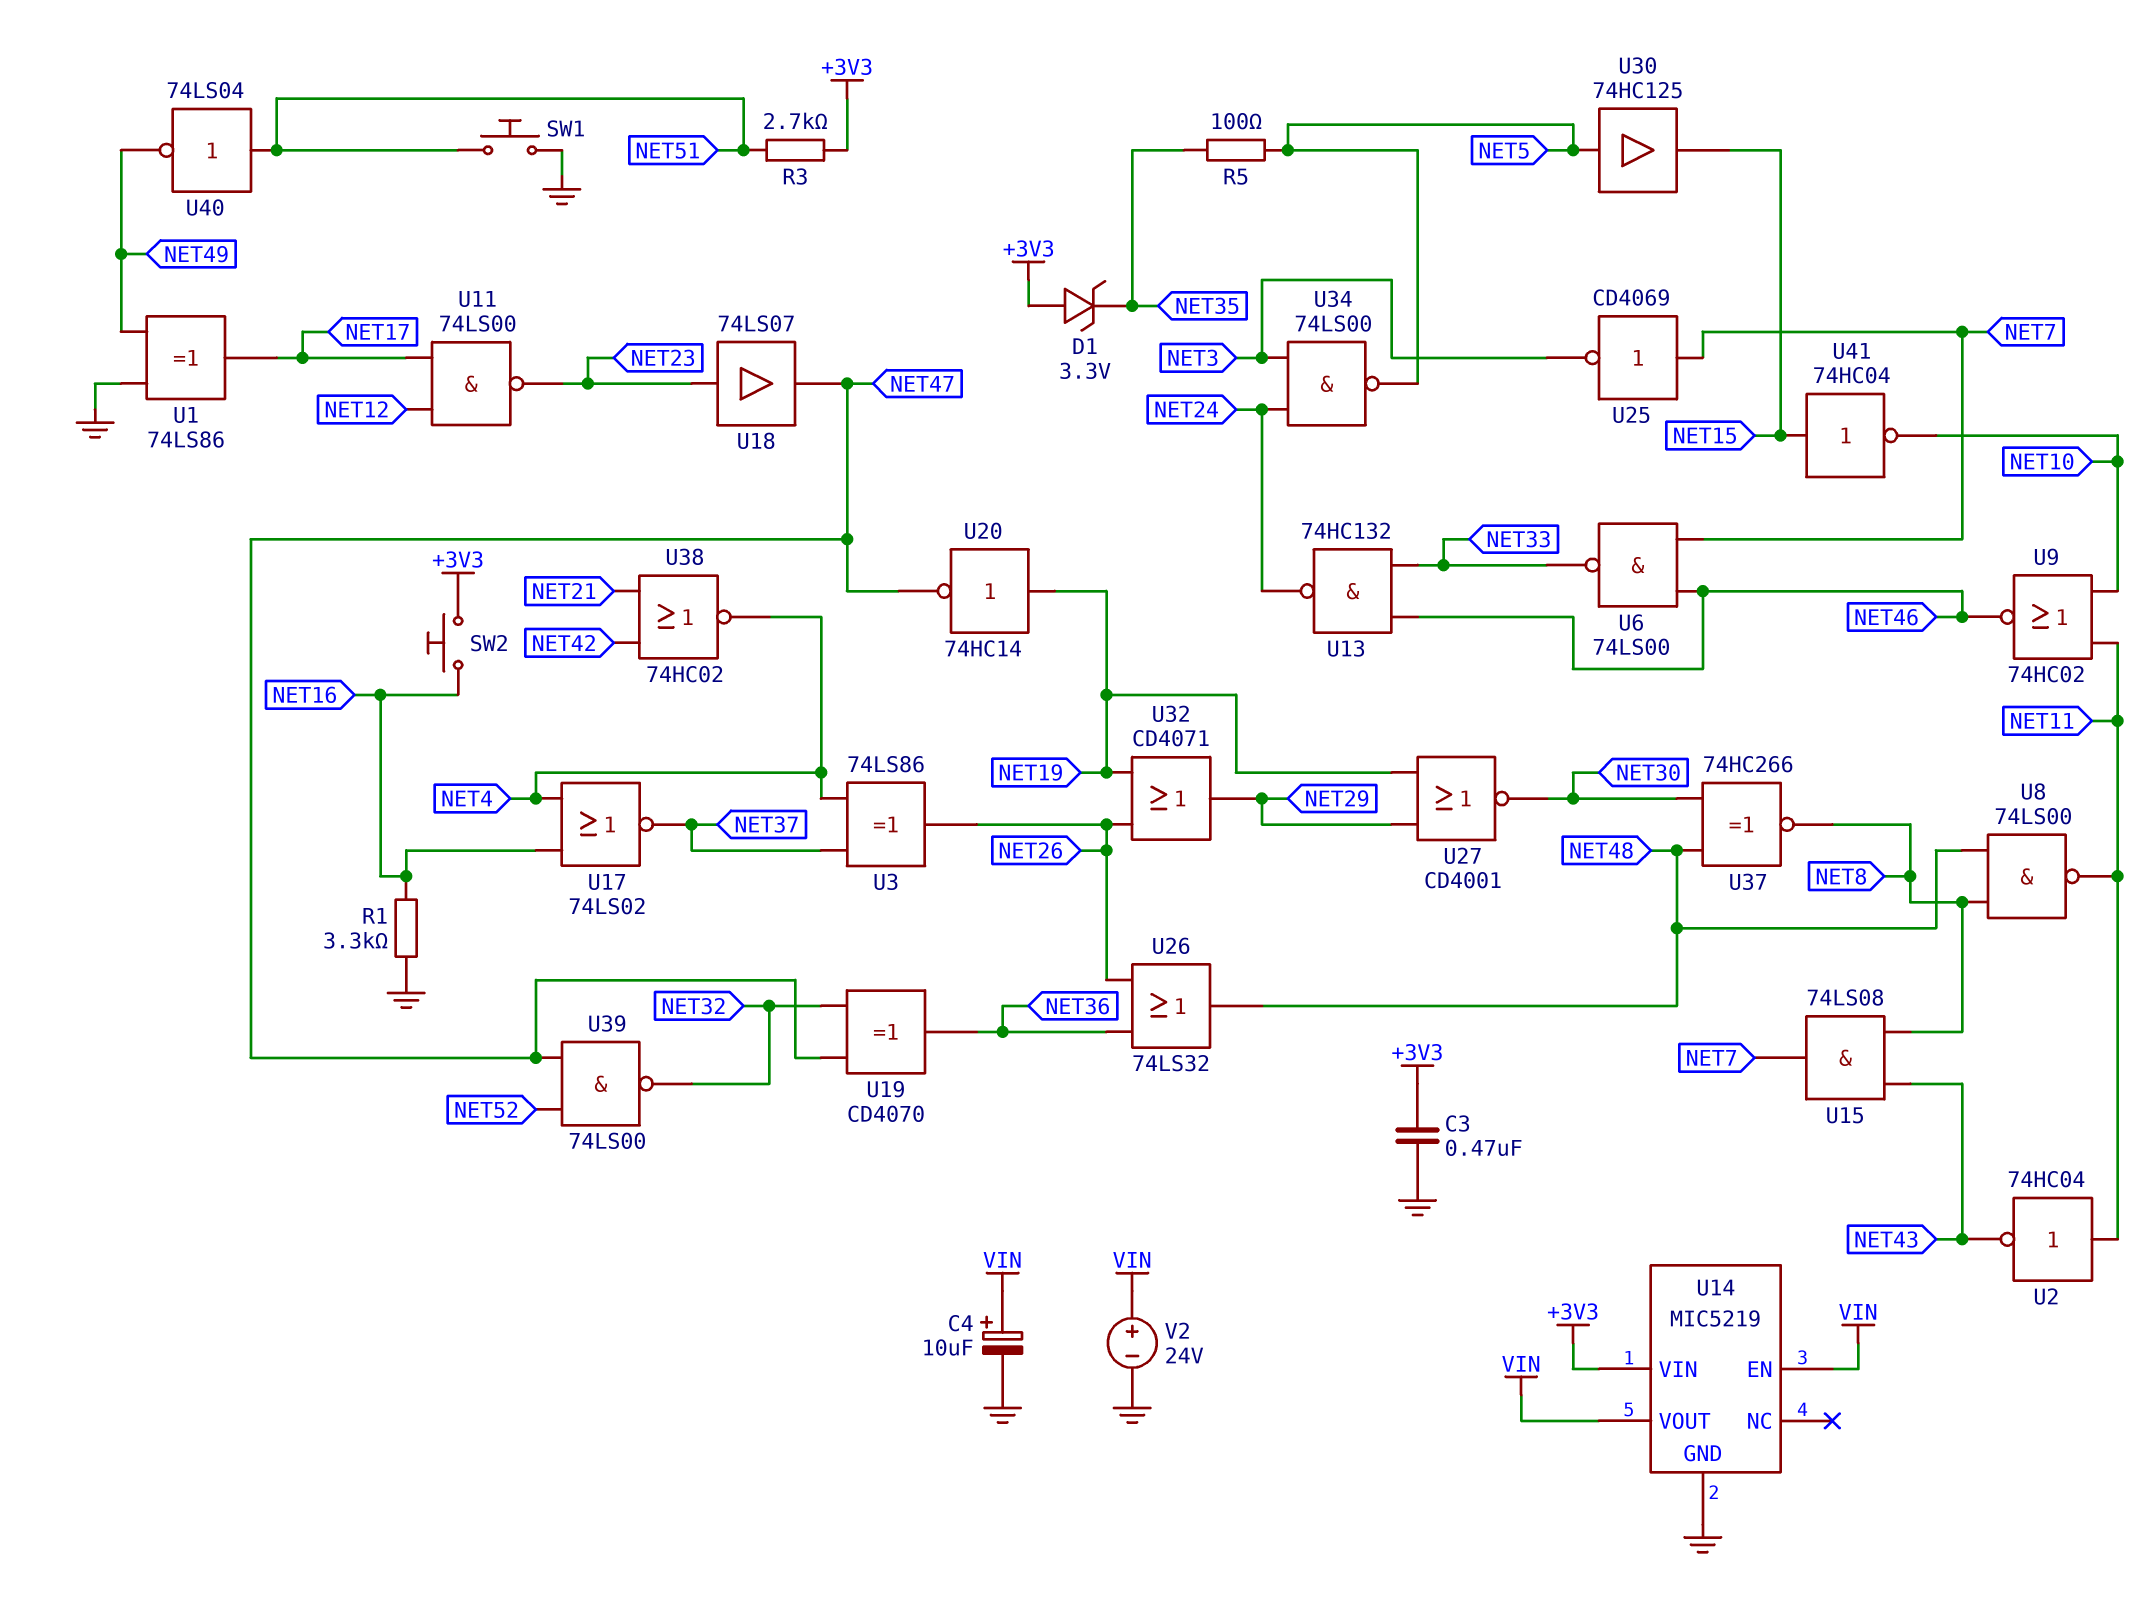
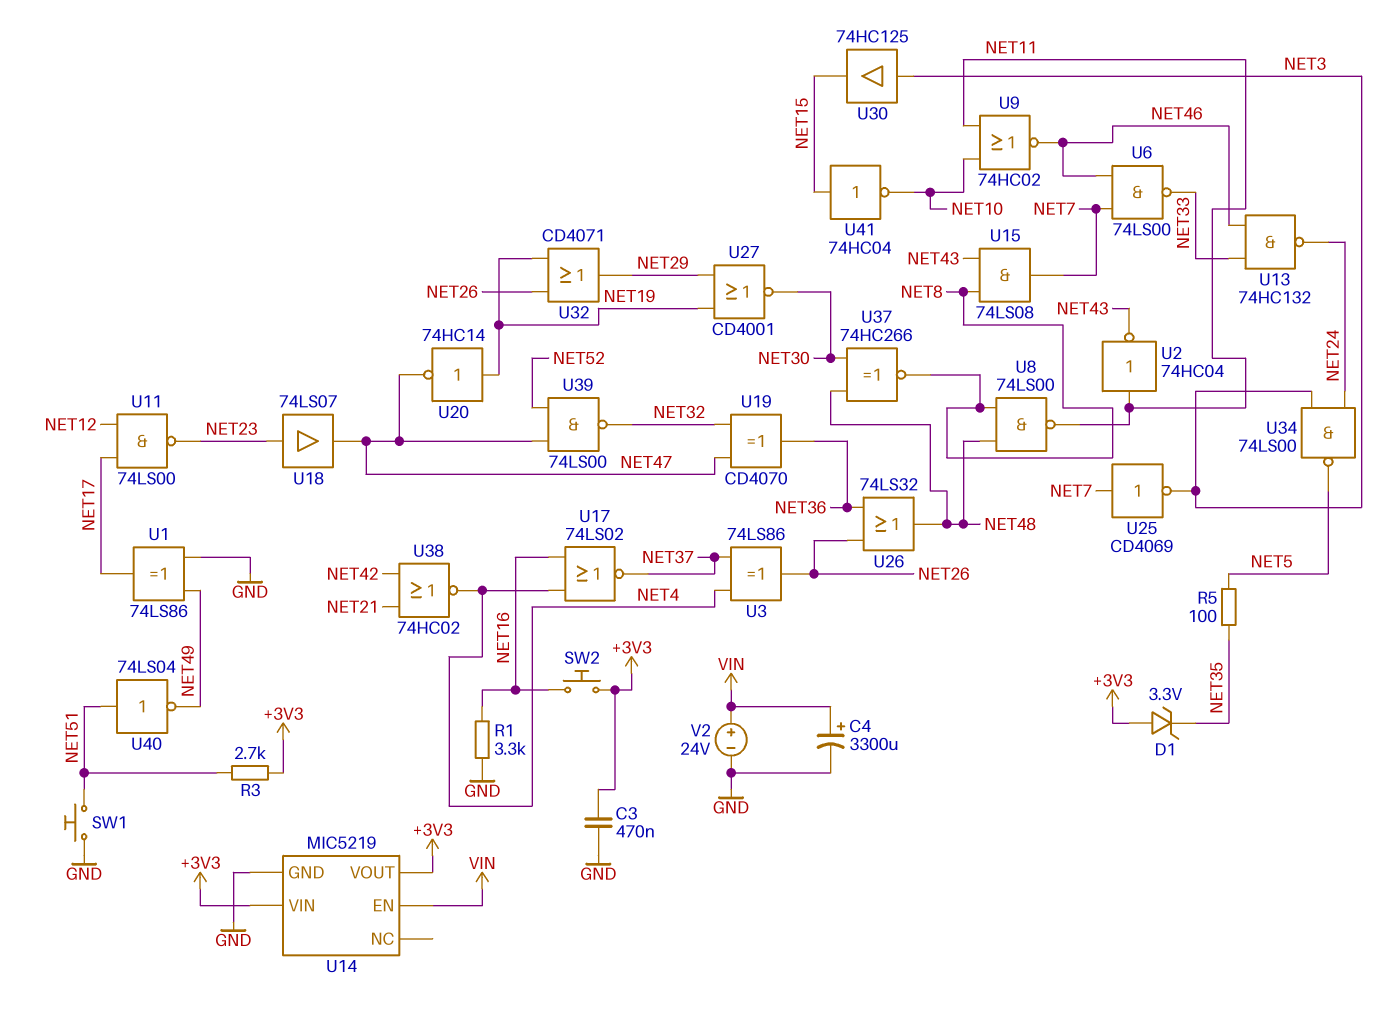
C4: 10uF (plus VIN, minus GND) -> 3300uF (plus VIN, minus GND)
U14 pin VOUT: VIN -> +3V3
U30: buffer 74HC125 (in NET5, out NET15) -> buffer 74HC125 (in NET3, out NET15)

